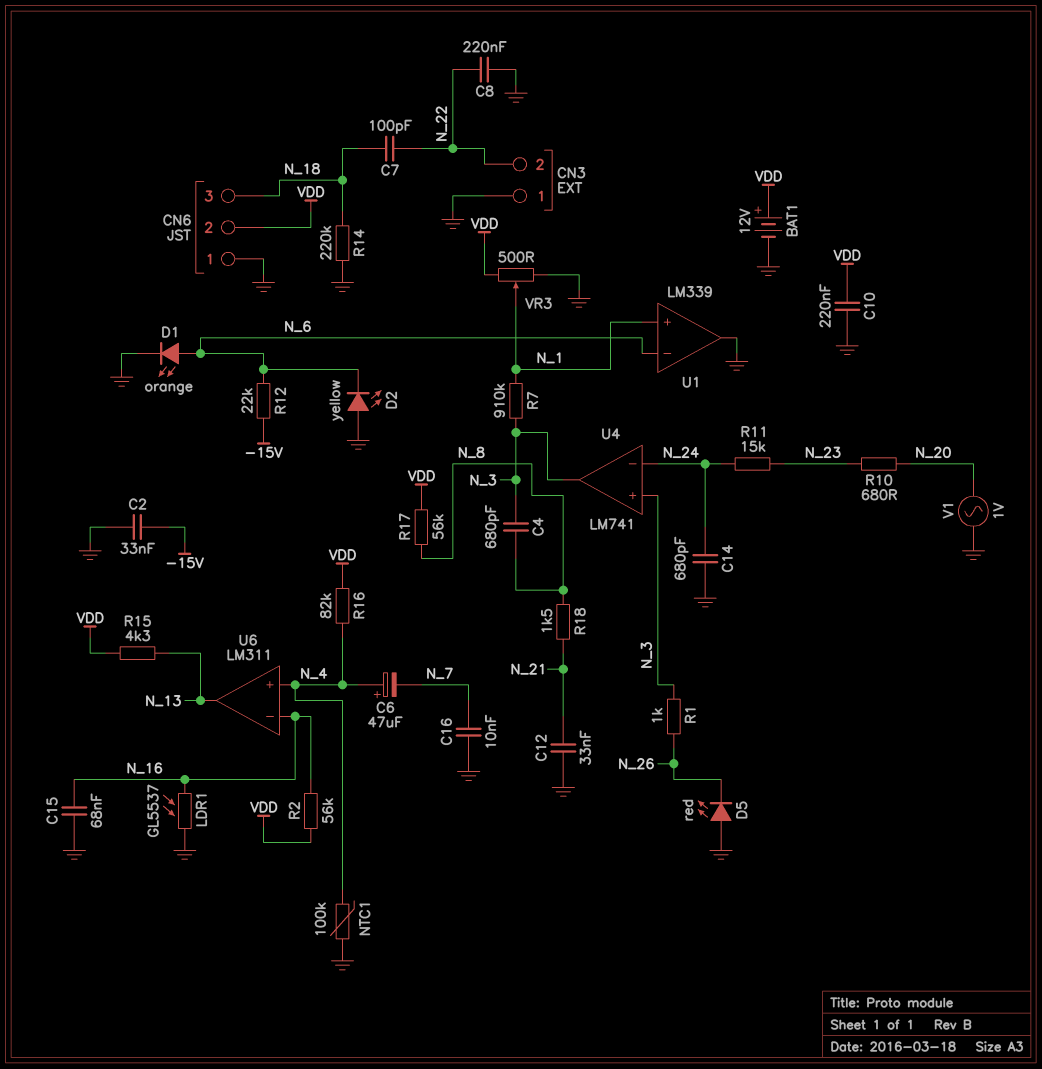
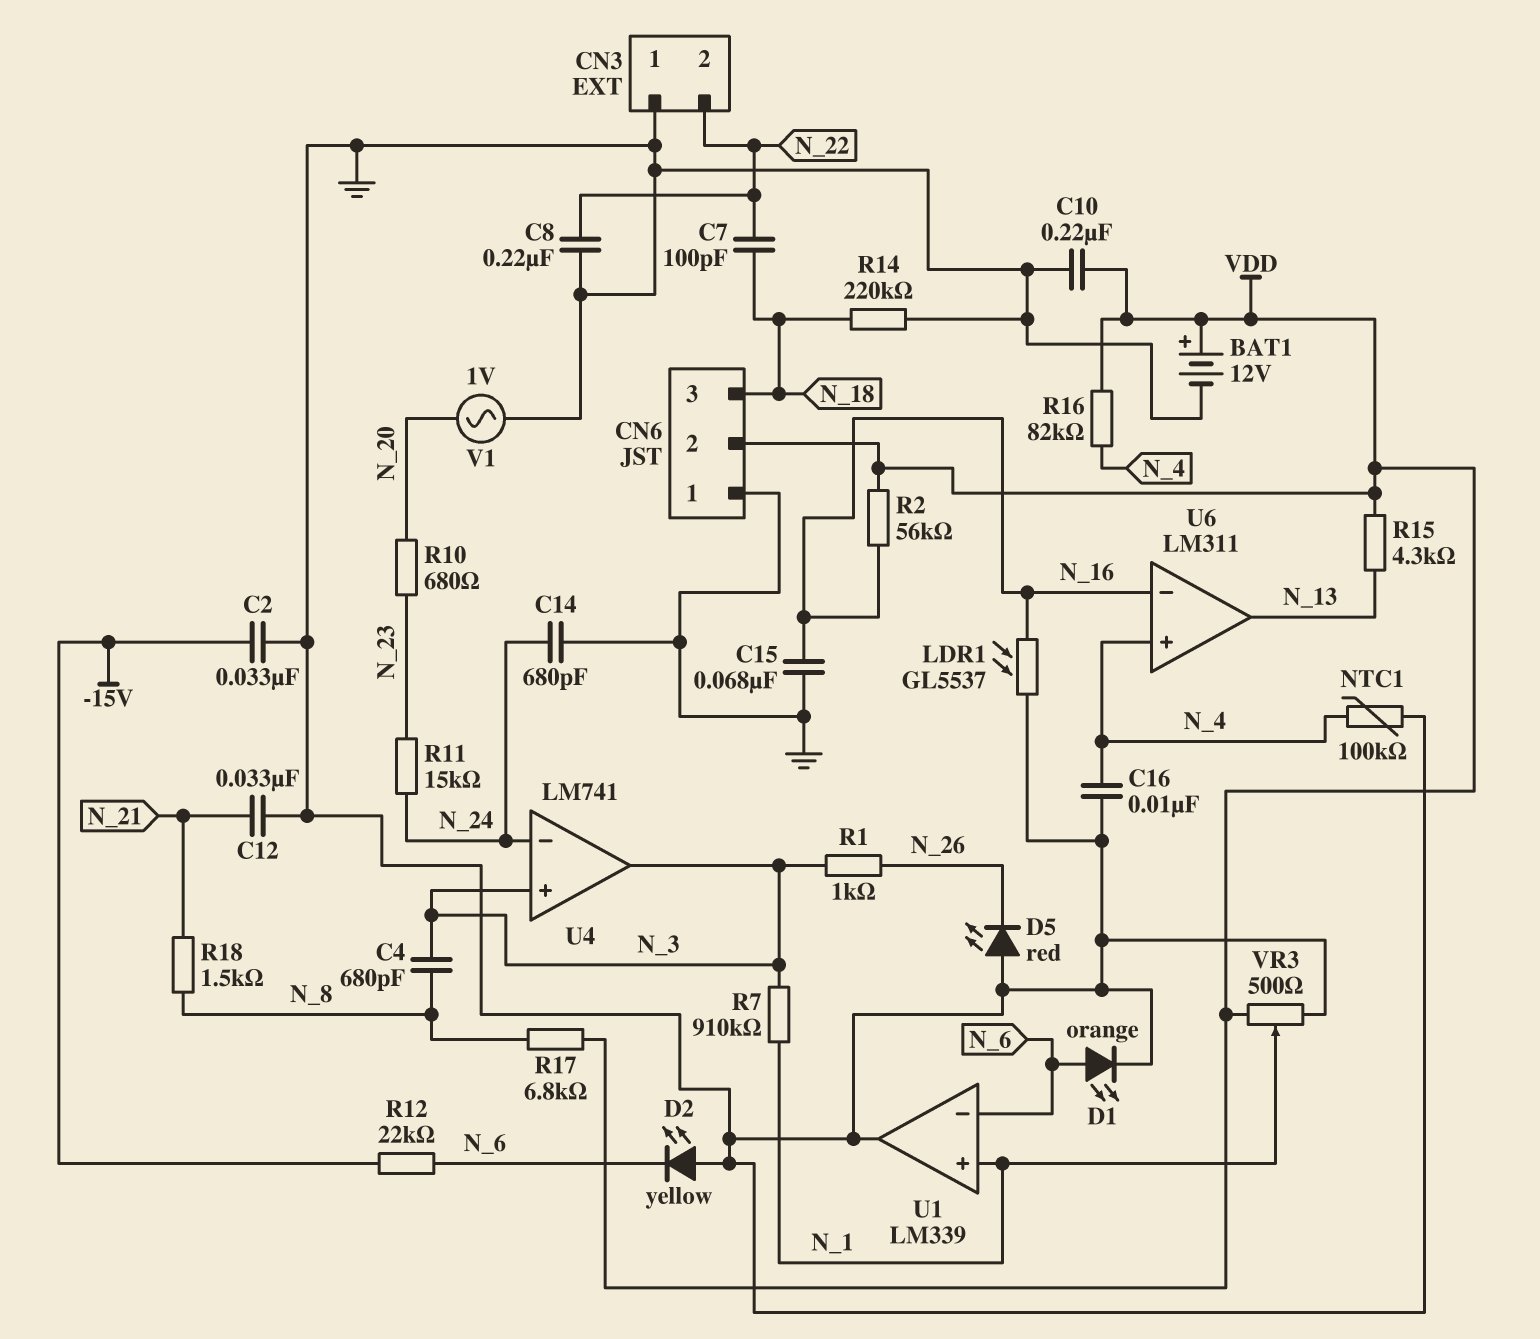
C6: 47uF (plus N_4, minus N_7) -> none
C16: 10nF (GND, N_7) -> 10nF (GND, N_4)
R17: 56k (N_8, VDD) -> 6.8k (N_8, VDD)

